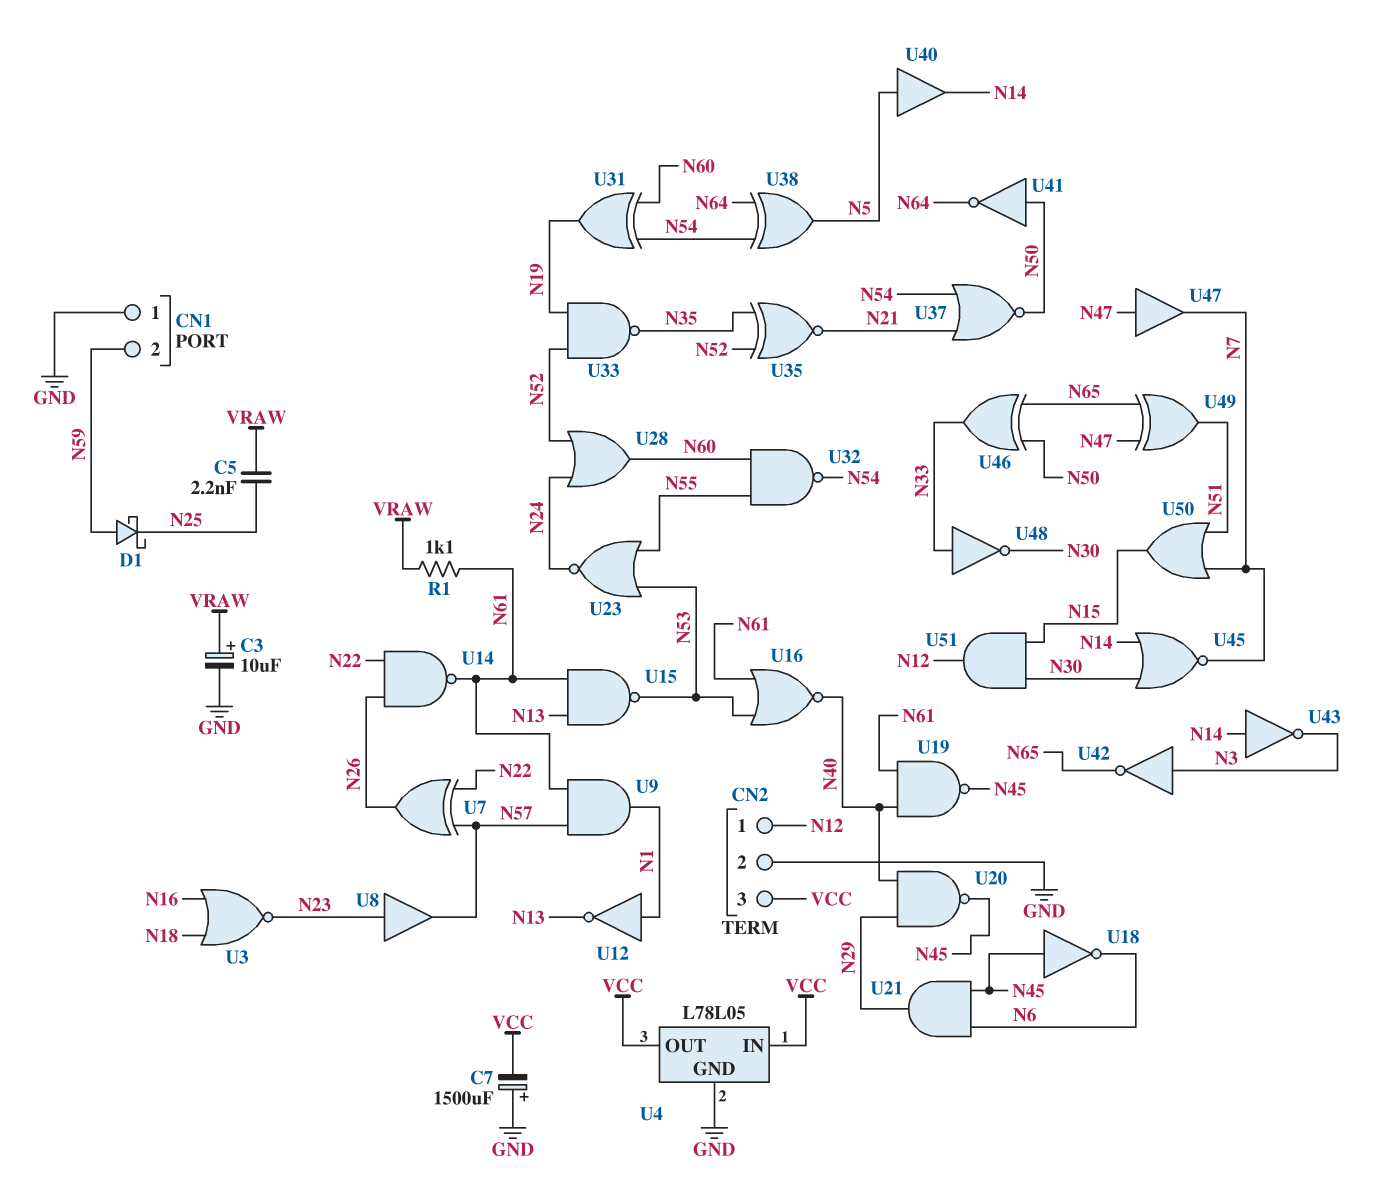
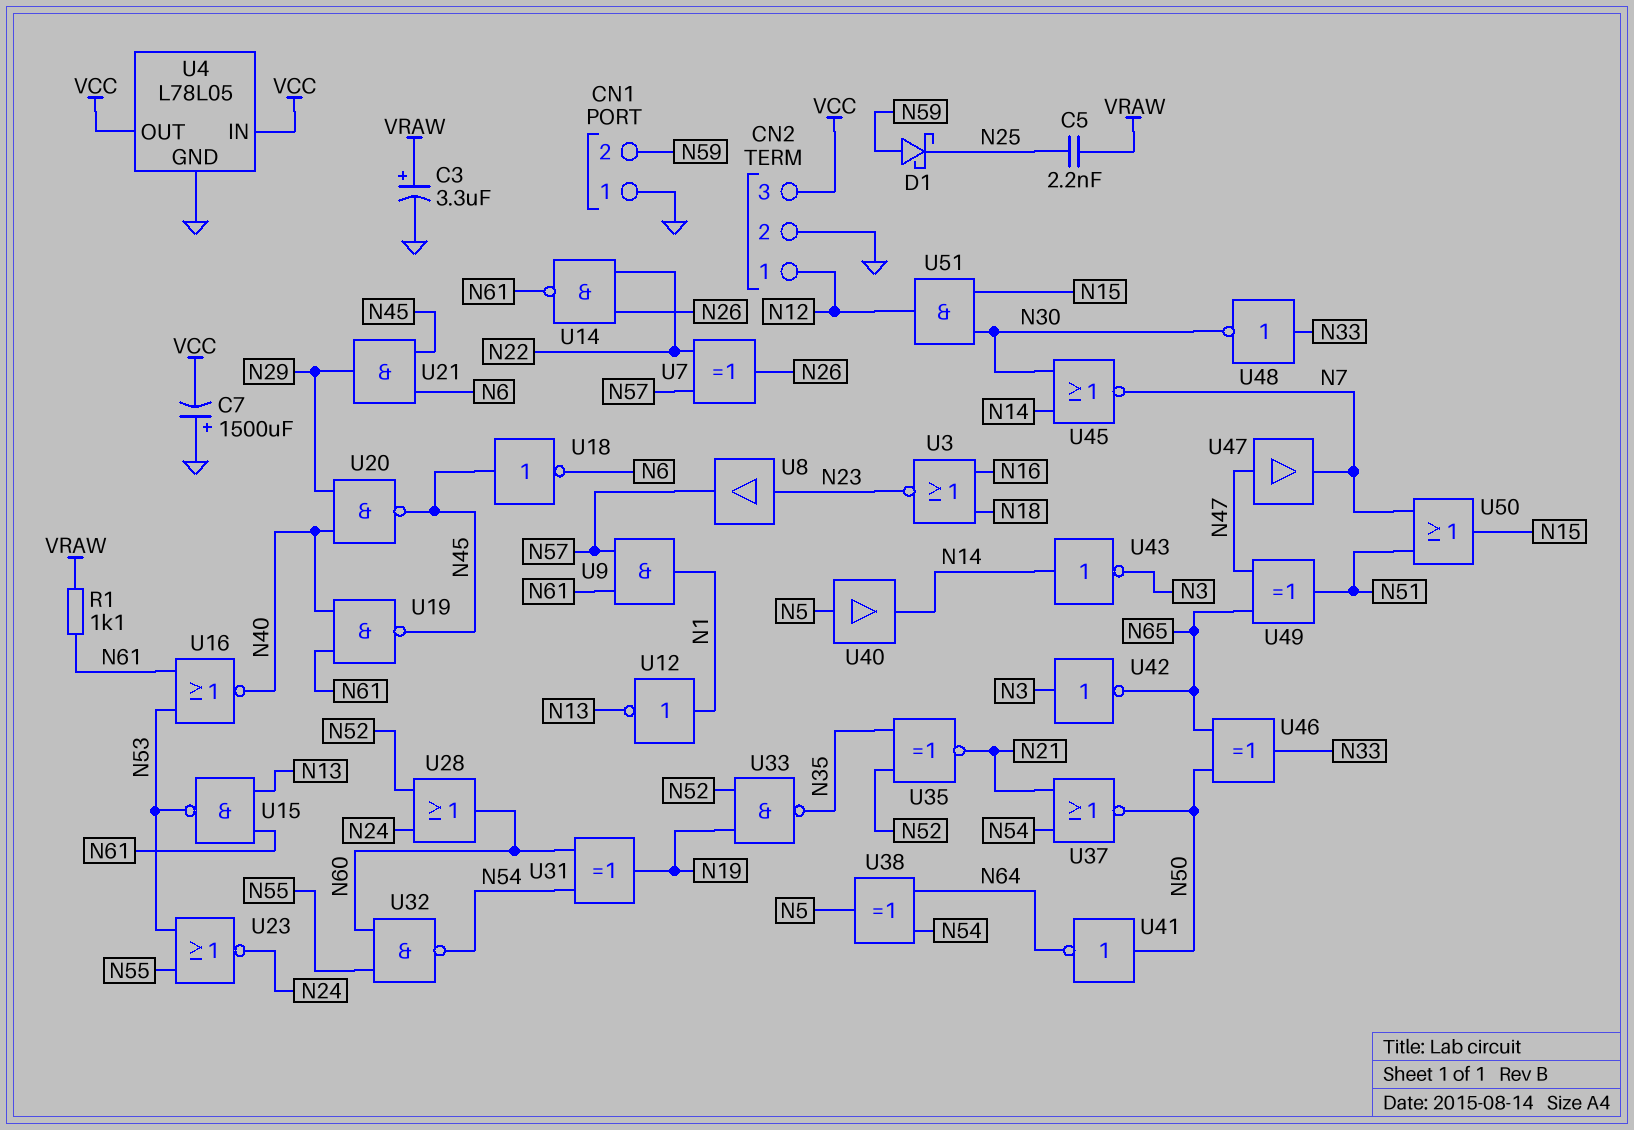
C3: 10uF (plus VRAW, minus GND) -> 3.3uF (plus VRAW, minus GND)

